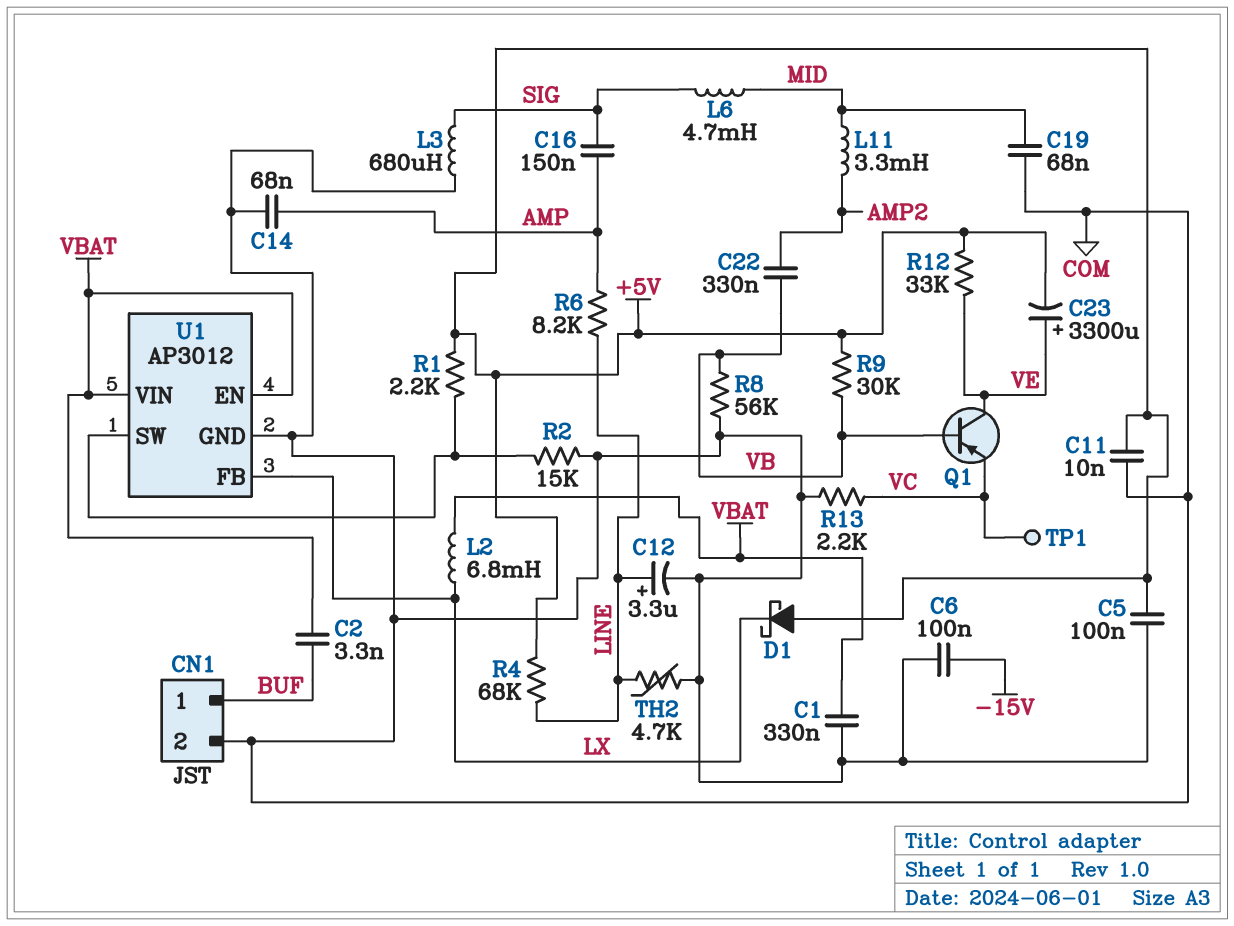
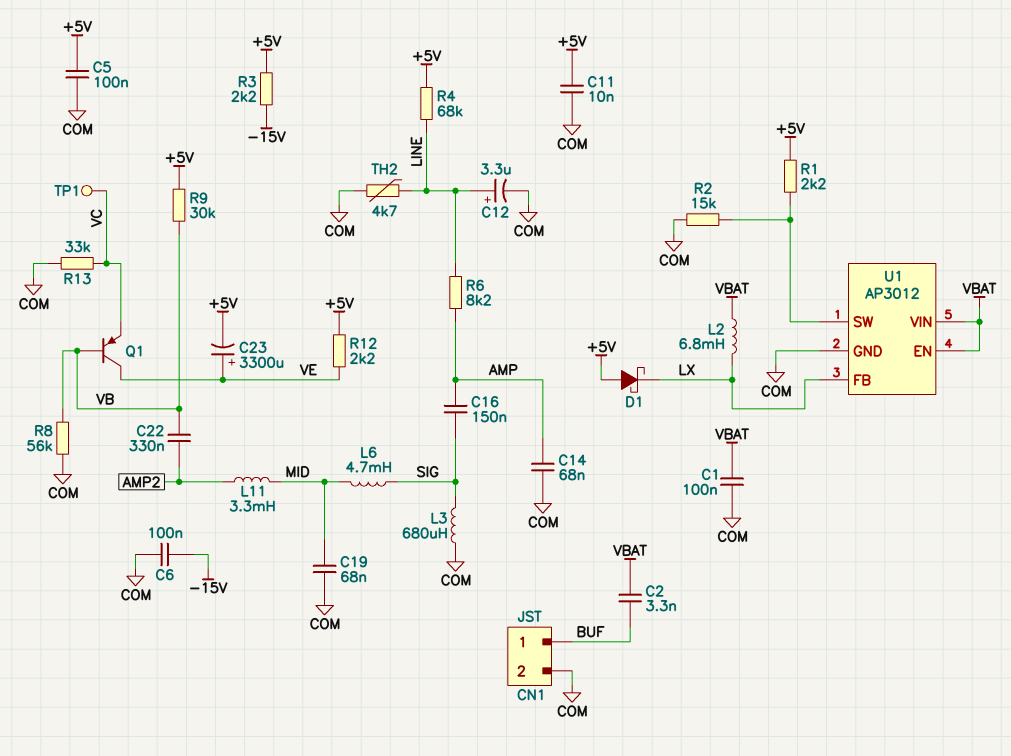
C1: 330nF (COM, VBAT) -> 100nF (COM, VBAT)
R3: none -> 2.2k (+5V, -15V)
R12: 33k (+5V, VE) -> 2.2k (+5V, VE)
R13: 2.2k (COM, VC) -> 33k (COM, VC)

